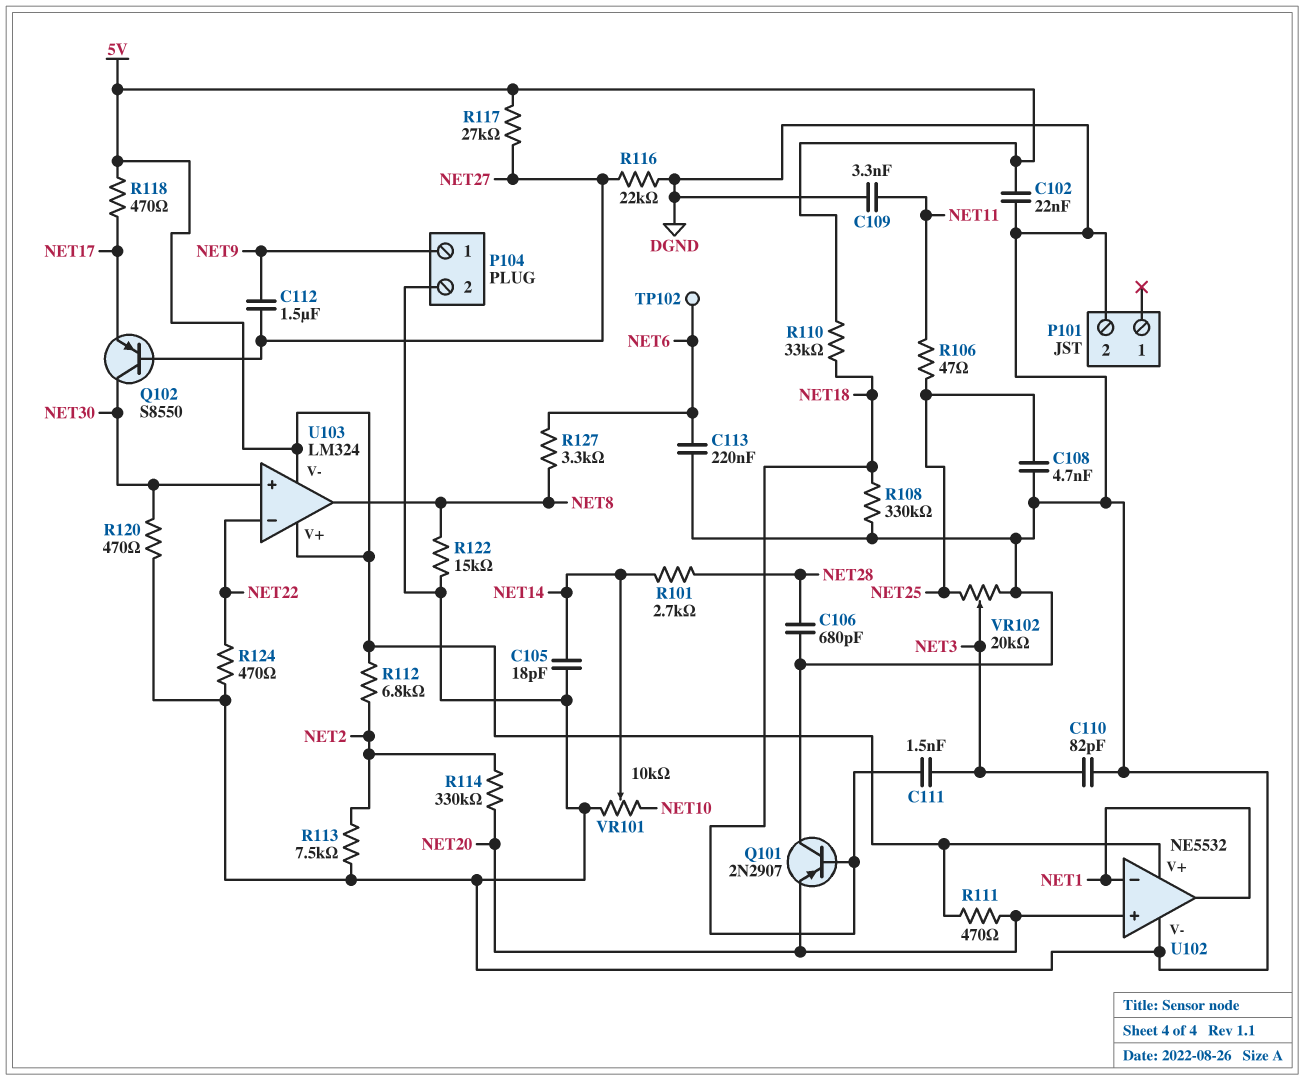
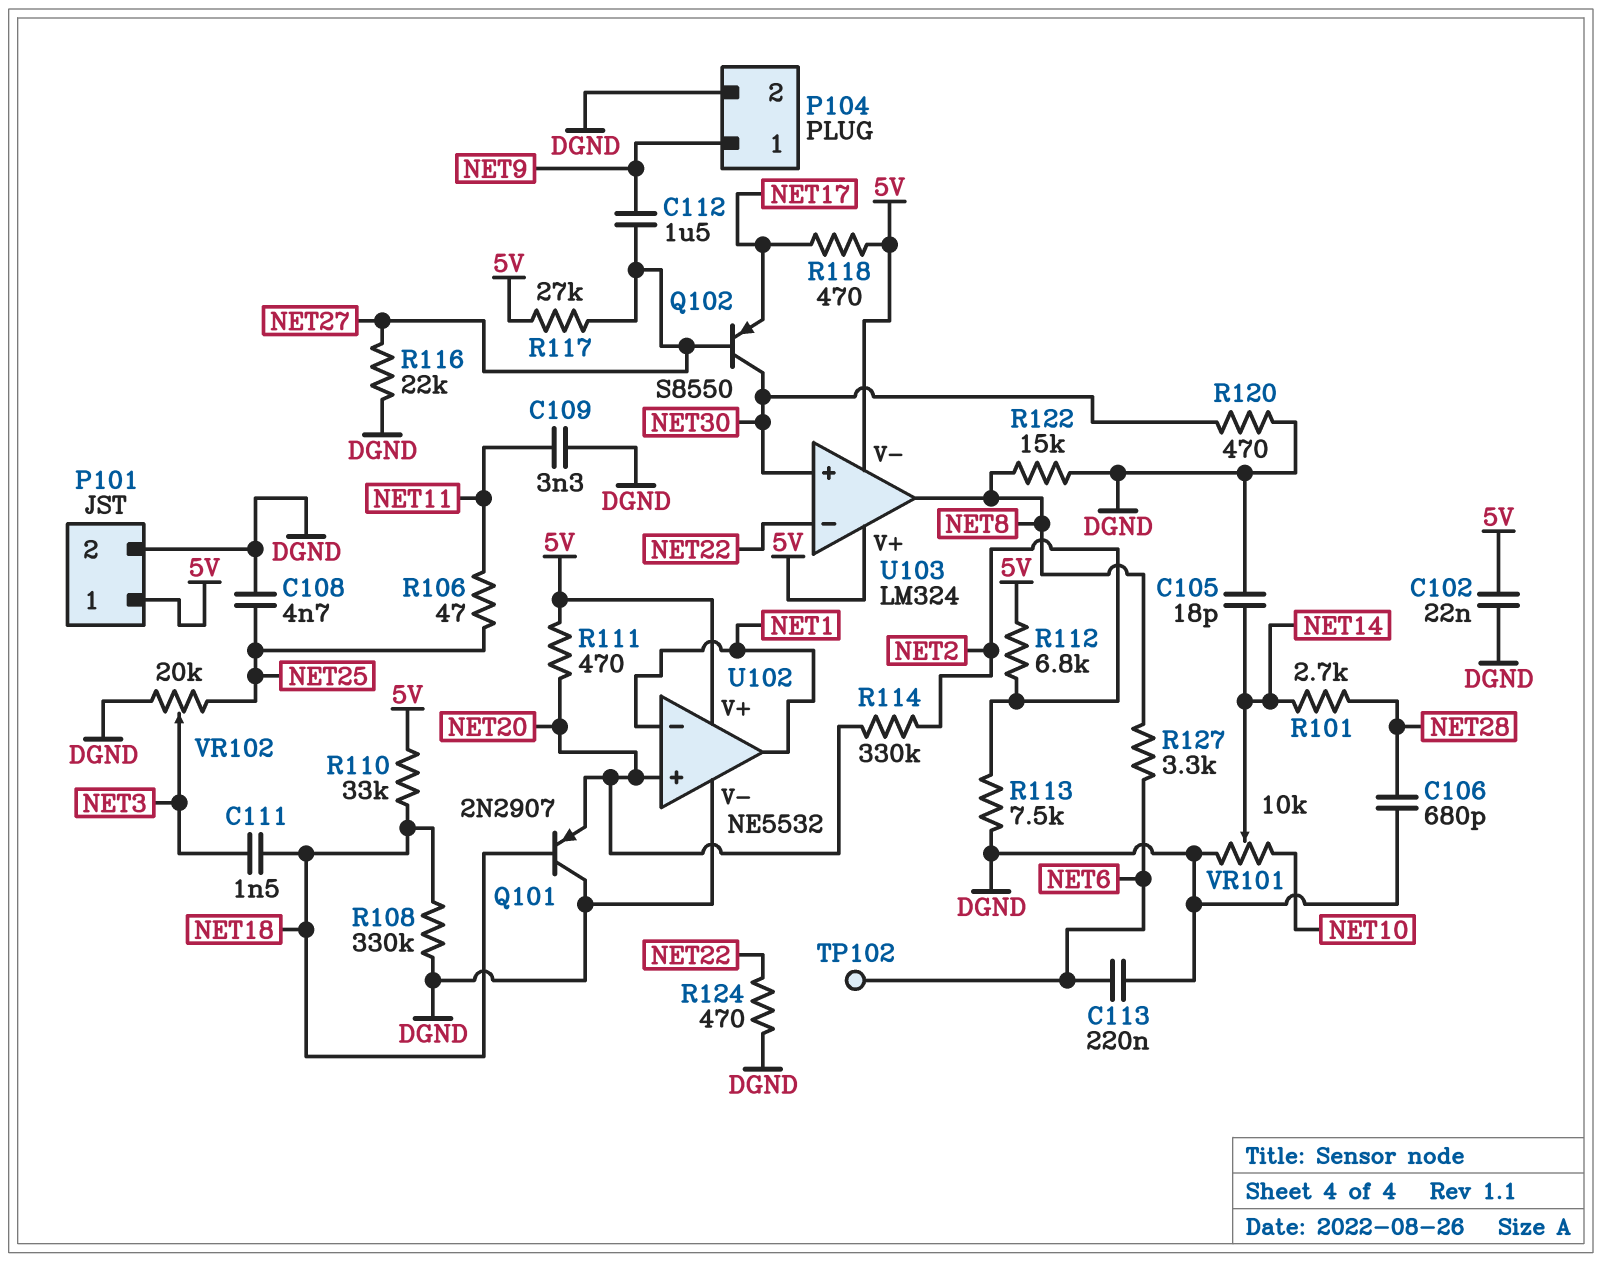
C110: 82pF (DGND, NET3) -> none
P101 pin 1: none -> 5V

